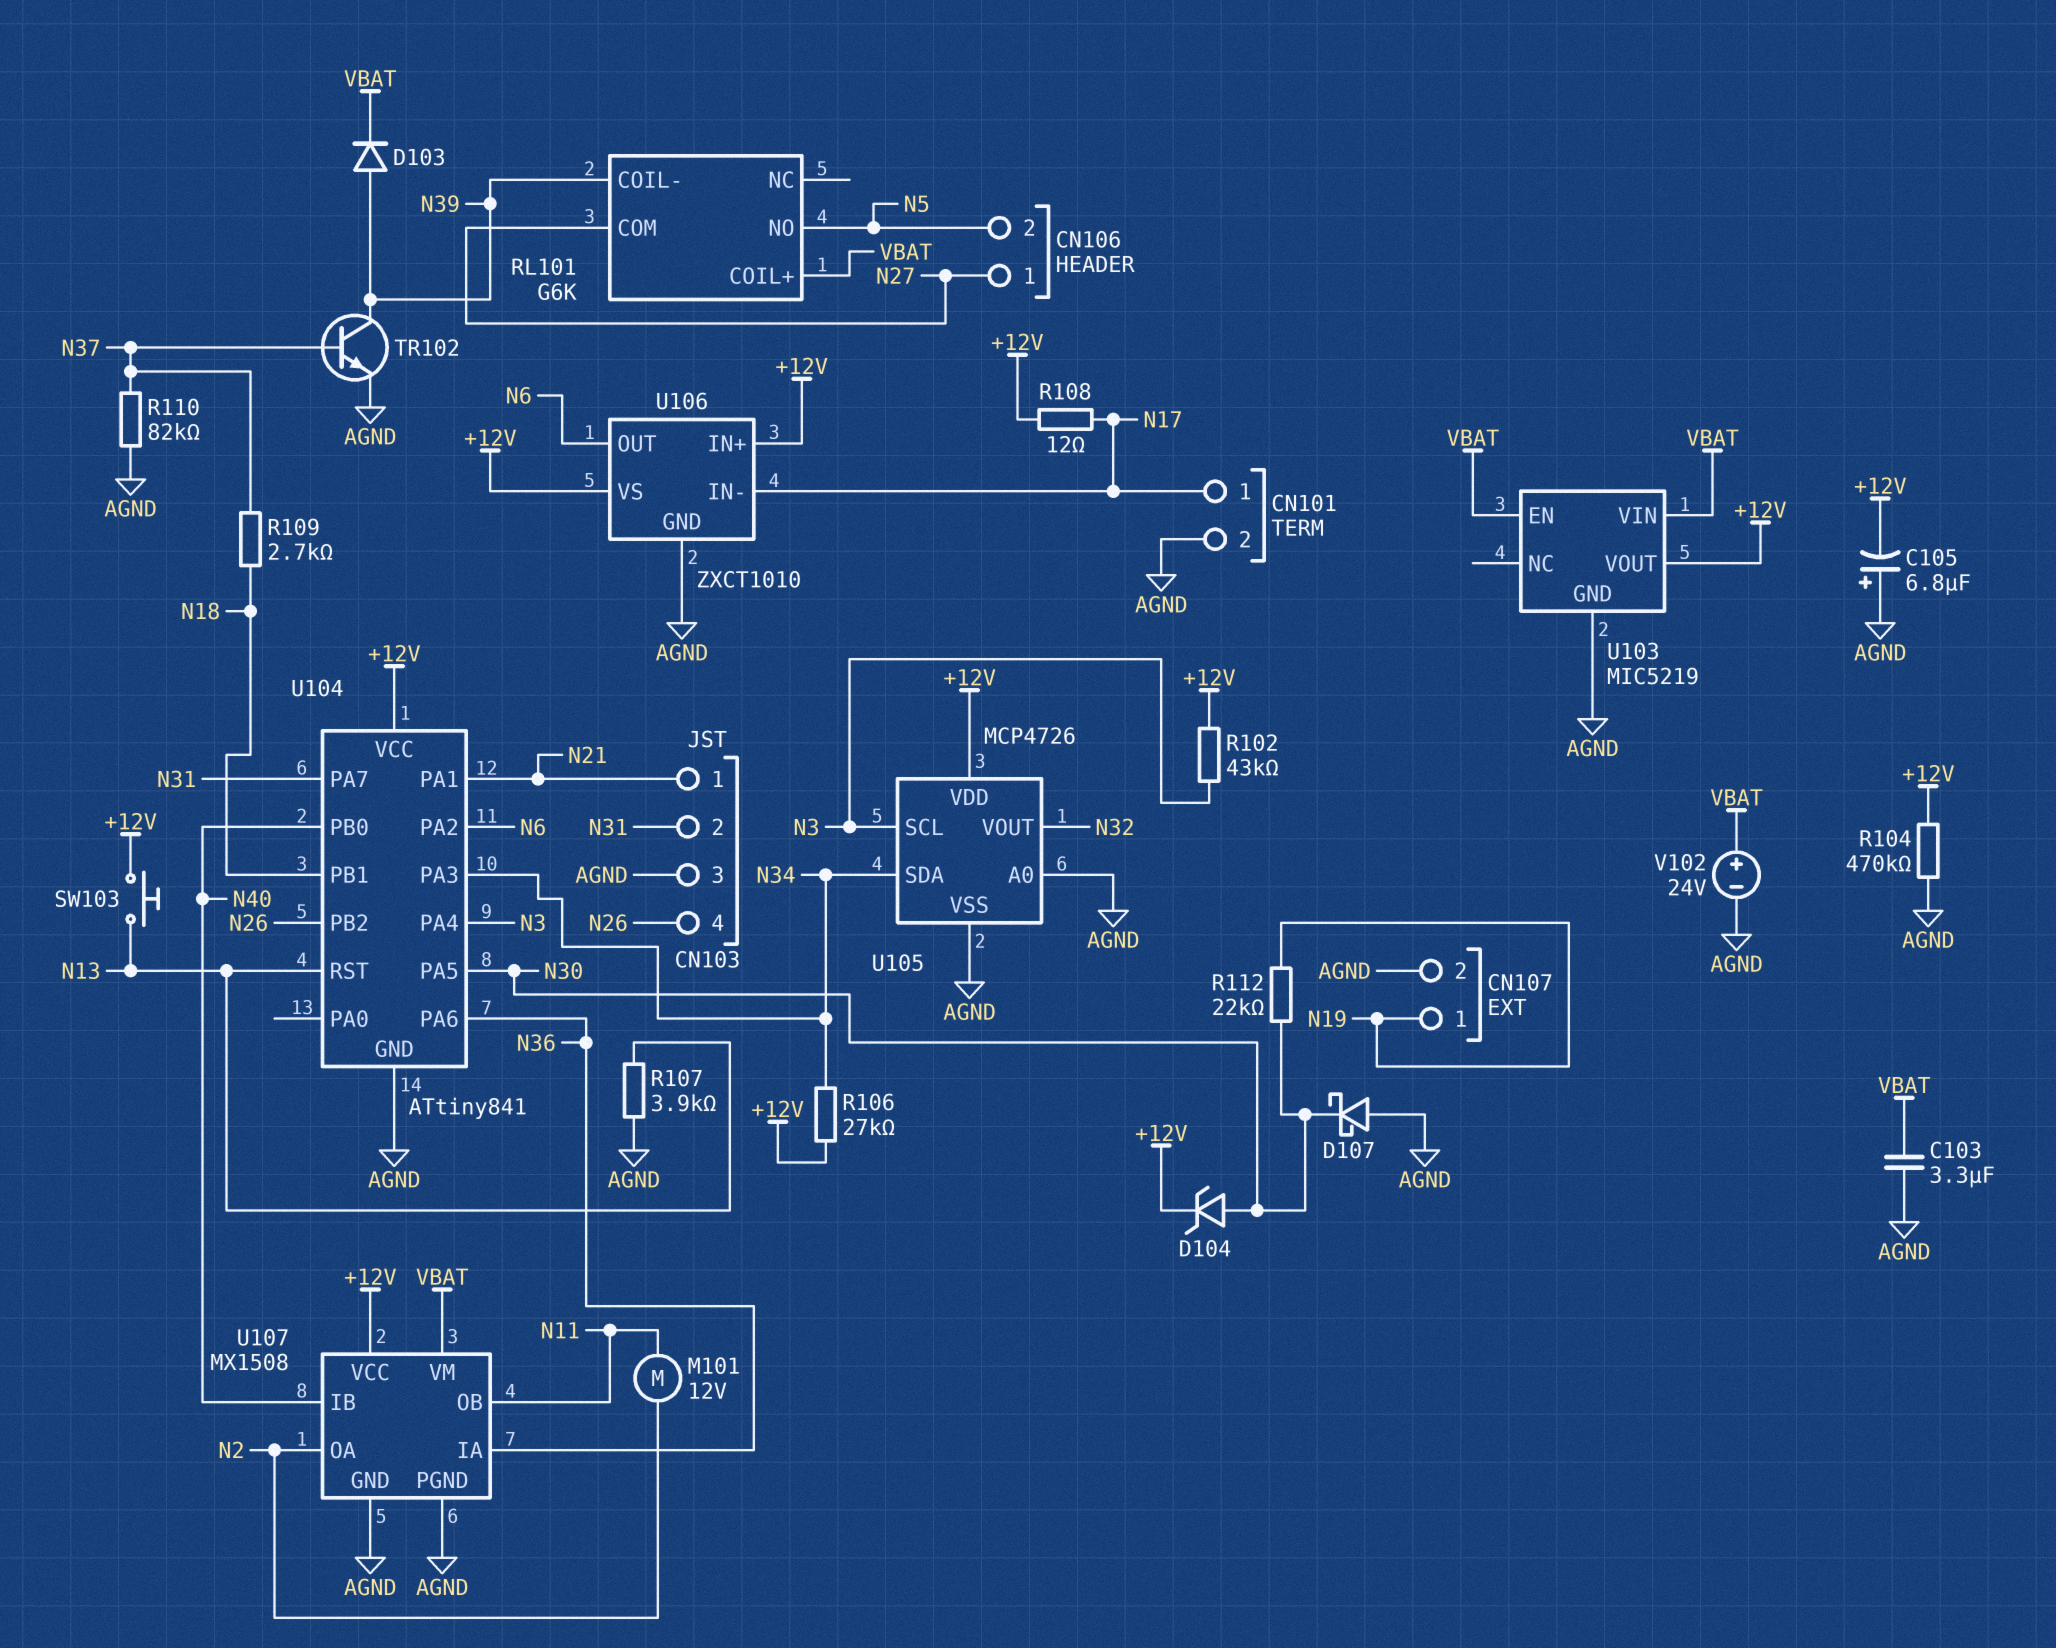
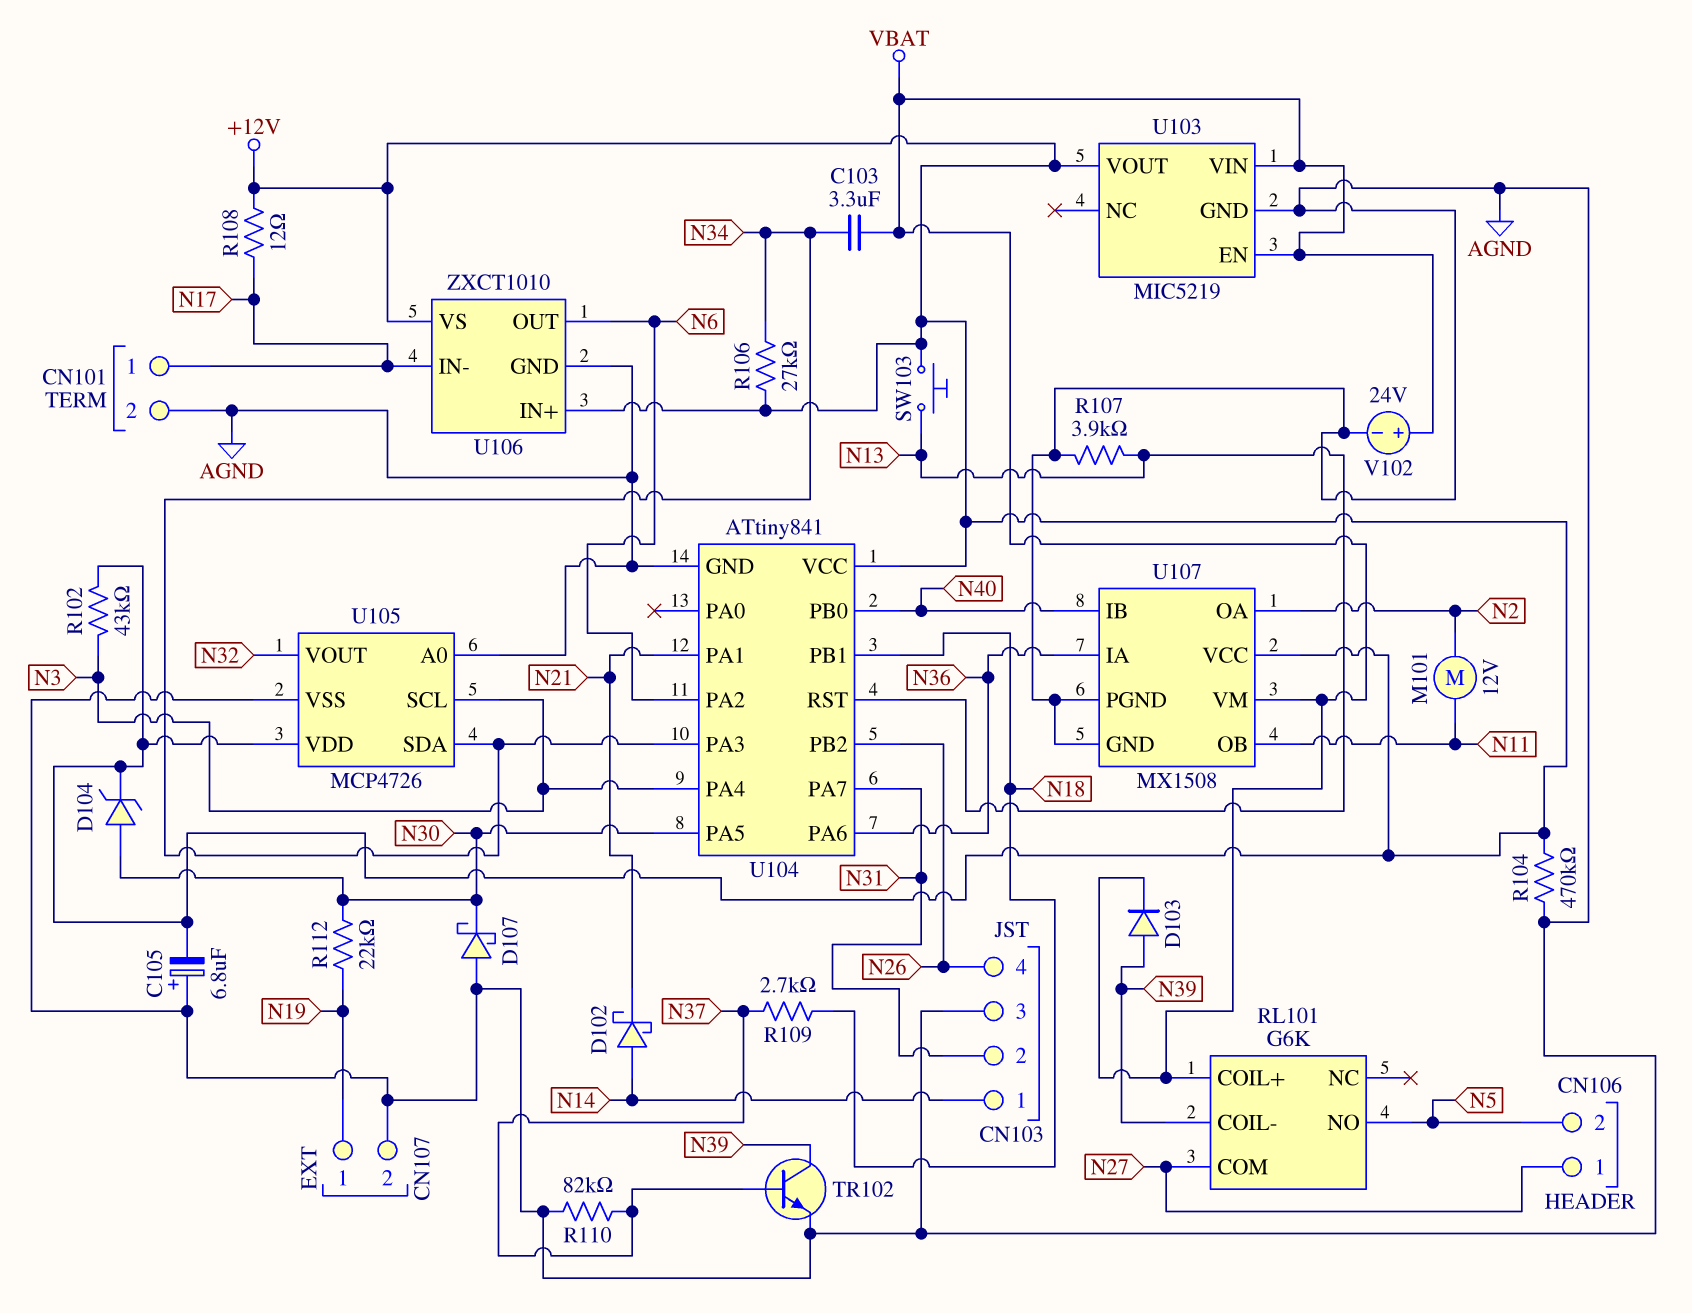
C103: 3.3uF (AGND, VBAT) -> 3.3uF (N34, VBAT)
CN103 pin 1: N21 -> N14
D102: none -> schottky (A N14, K N21)

